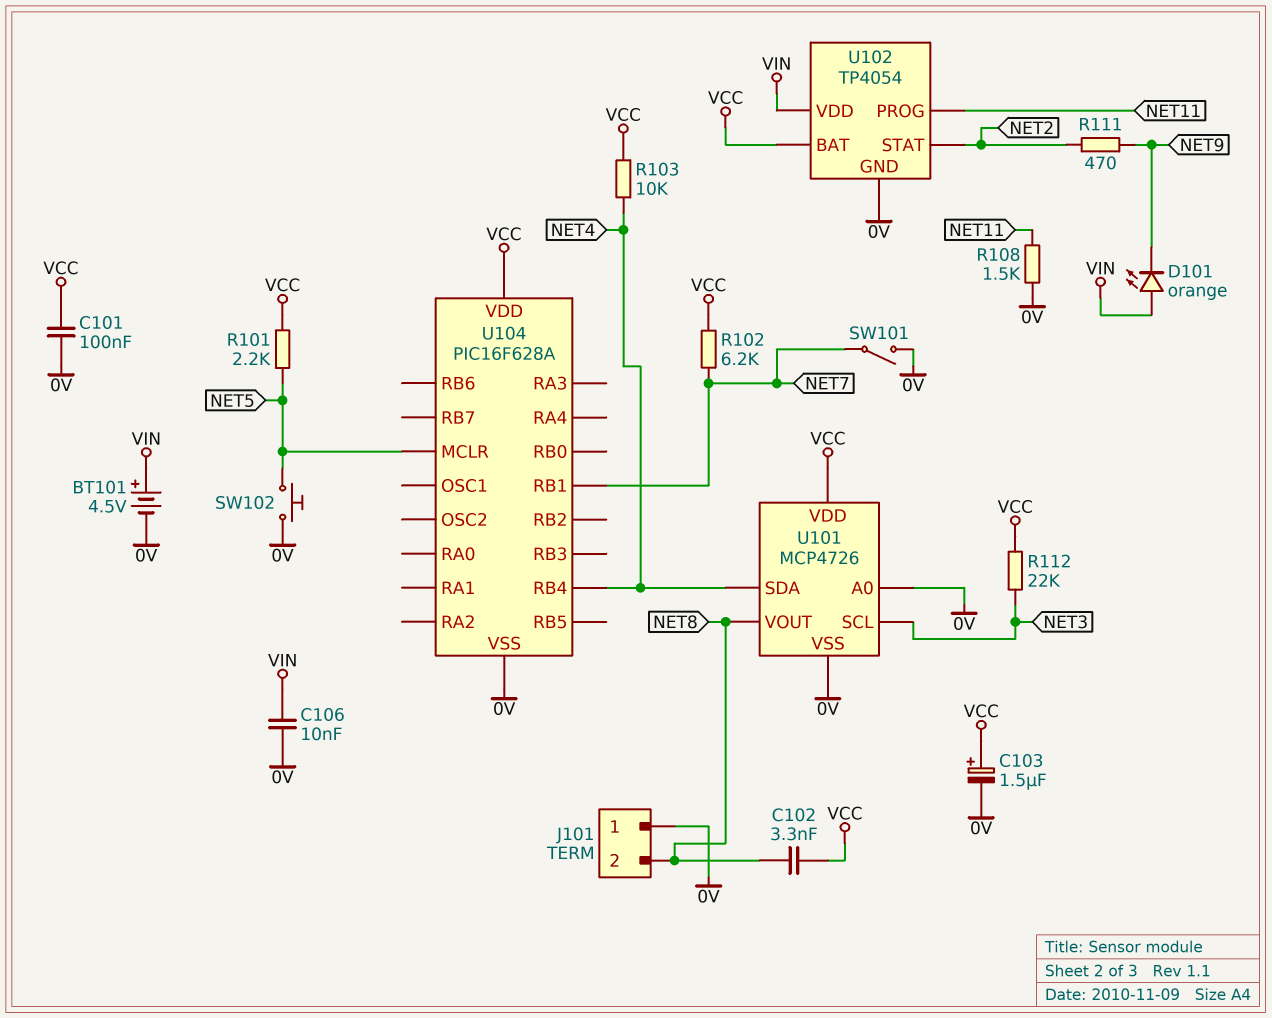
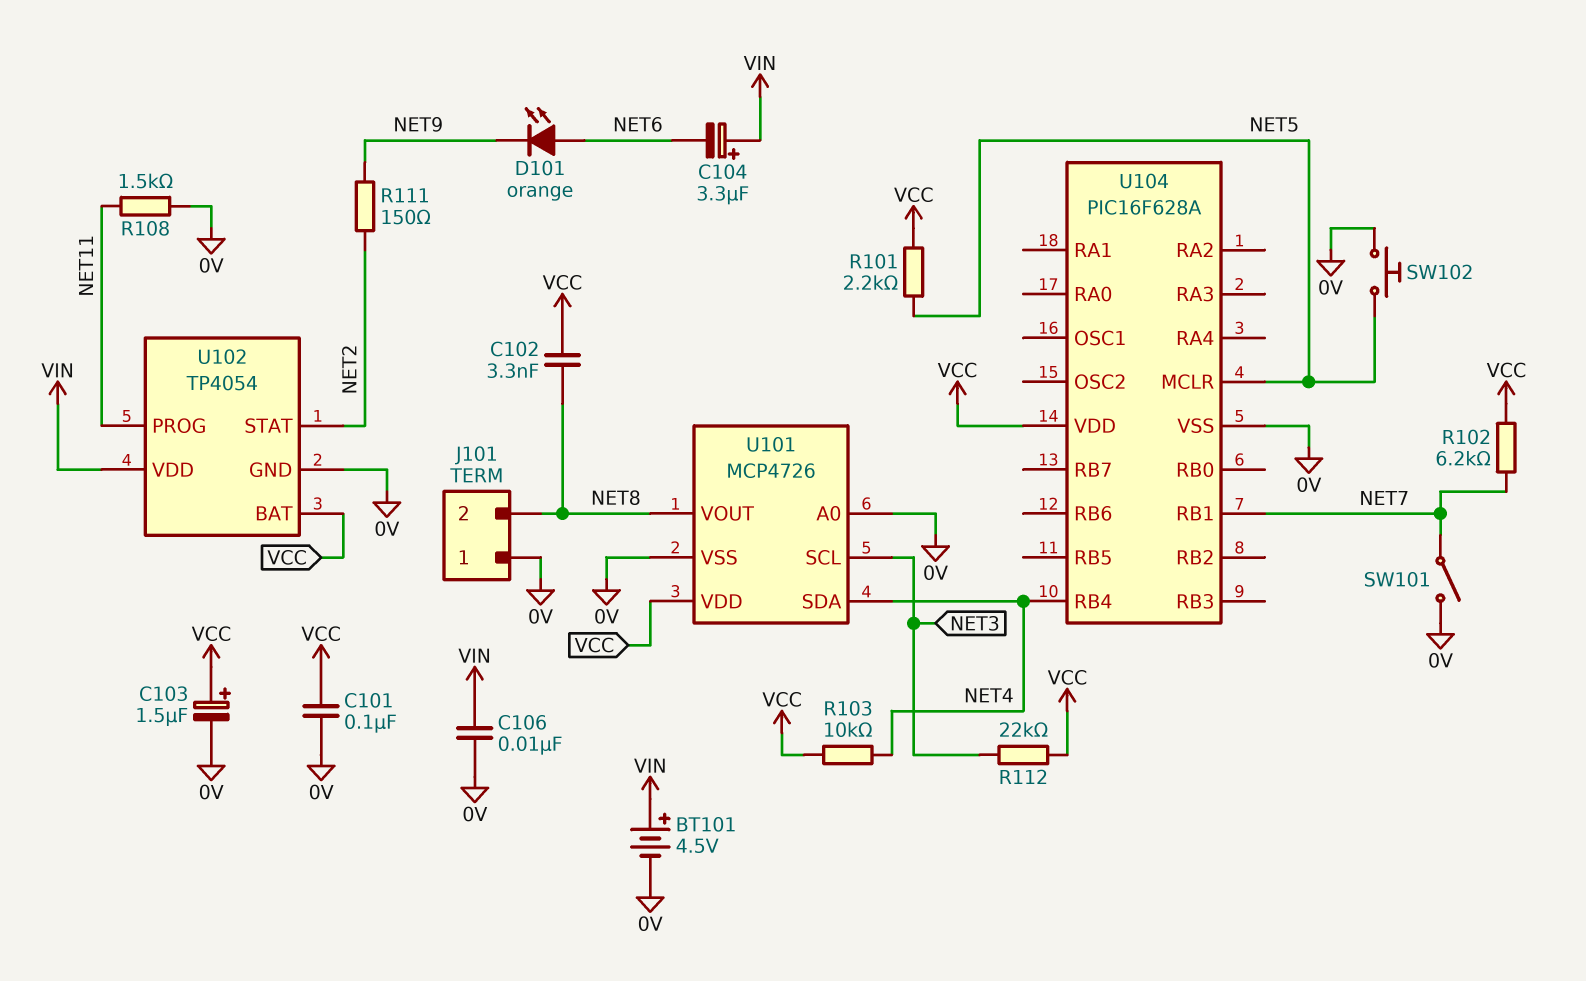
C104: none -> 3.3uF (plus VIN, minus NET6)
D101: LED orange (A VIN, K NET9) -> LED orange (A NET6, K NET9)
R111: 470 (NET2, NET9) -> 150 (NET2, NET9)

